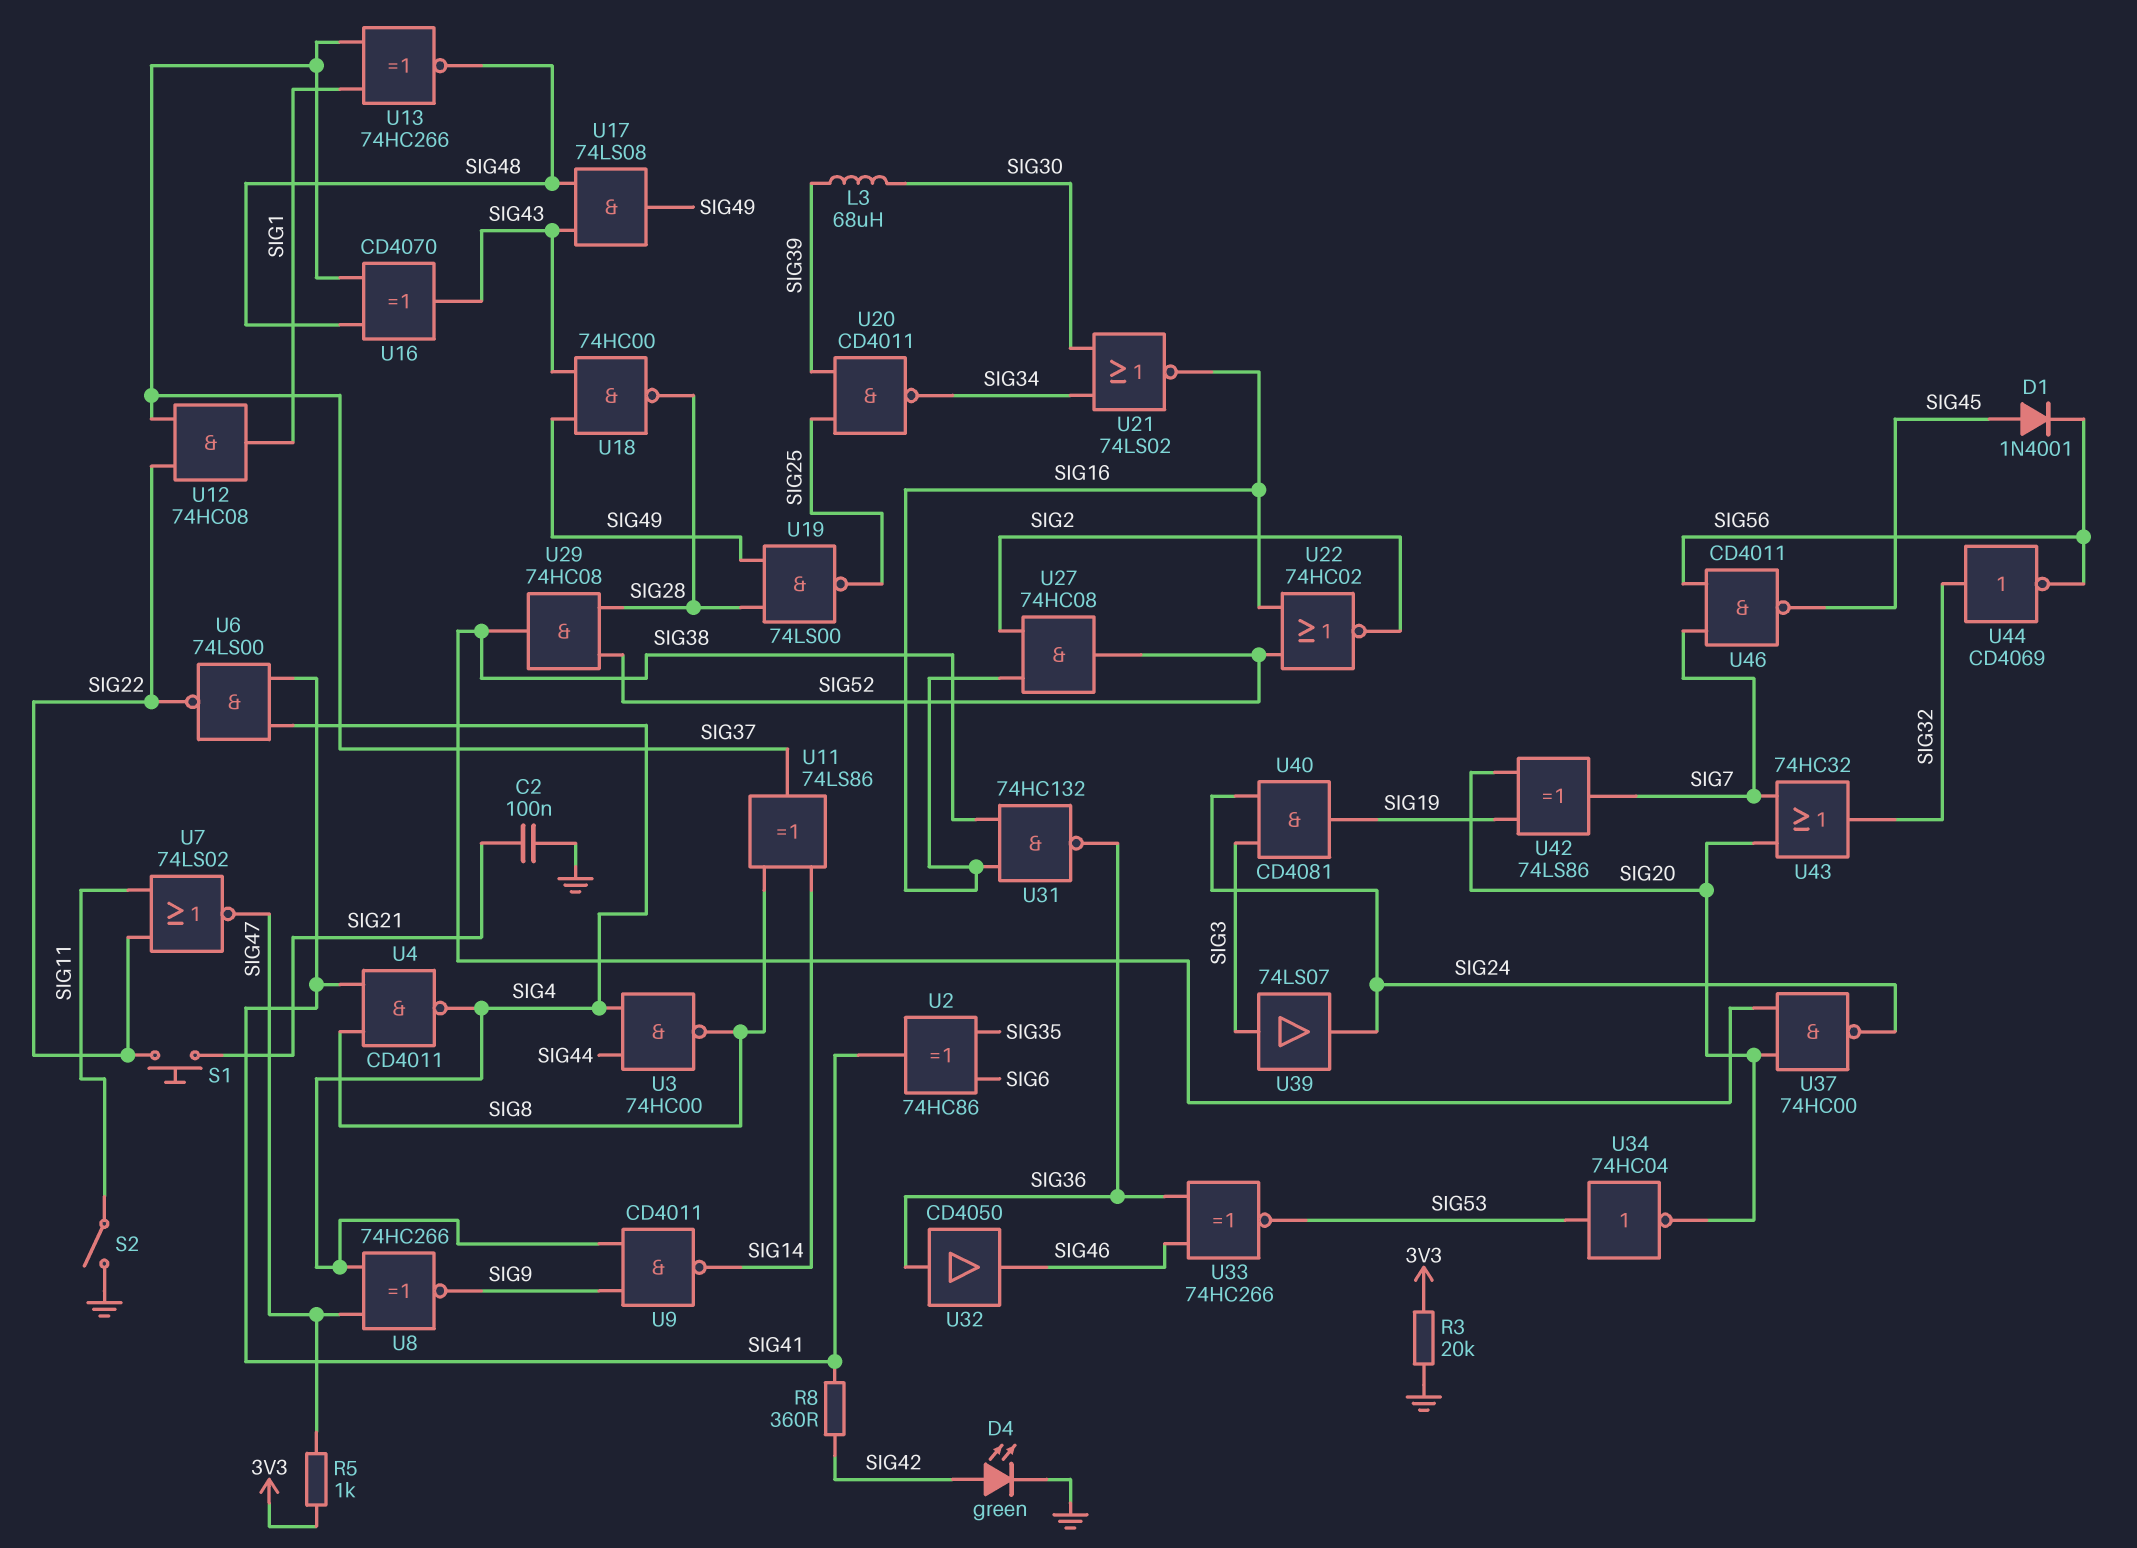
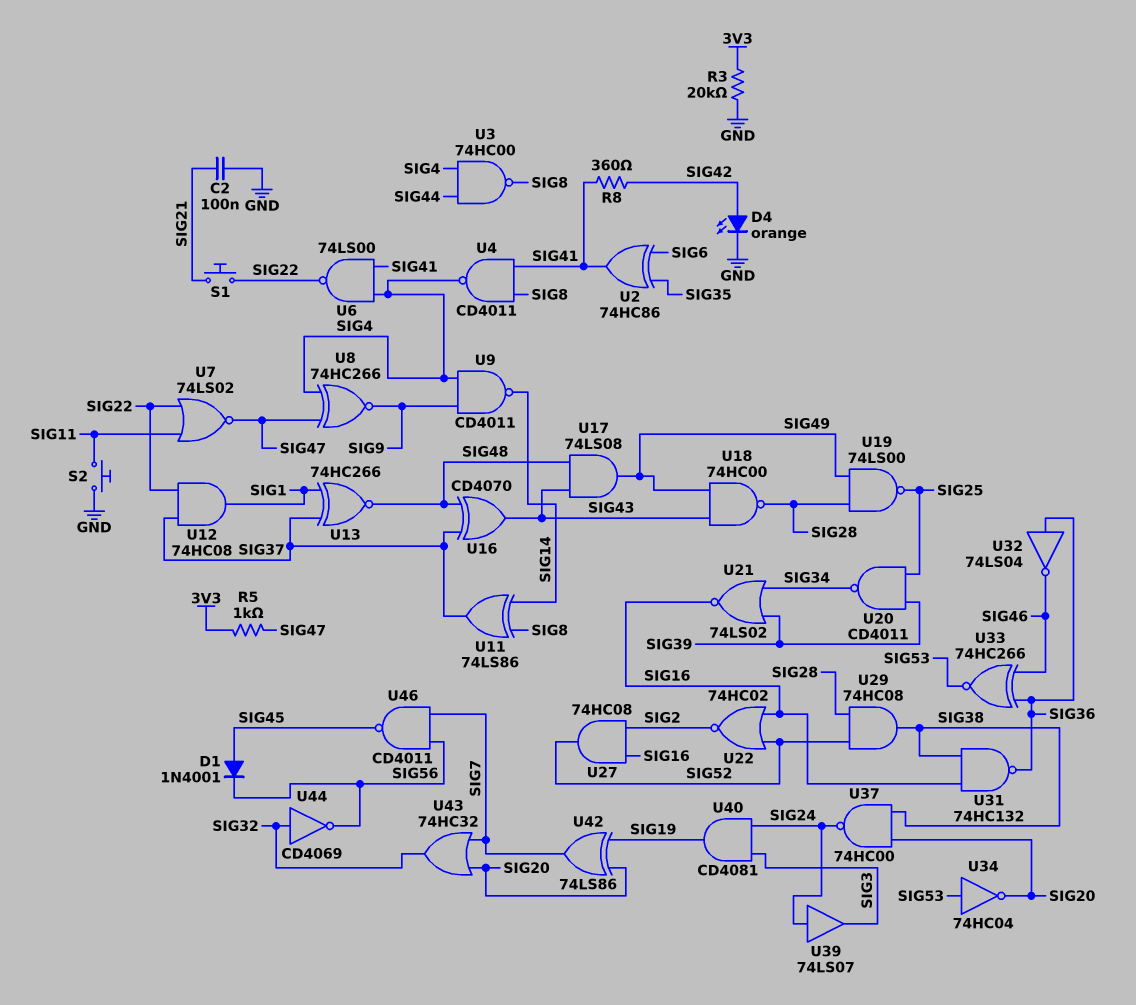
D4: LED green (A SIG42, K GND) -> LED orange (A SIG42, K GND)
L3: 68uH (SIG30, SIG39) -> none
S2: switch (GND, SIG11) -> button (GND, SIG11)
U21: NOR 74LS02 (in SIG30, in SIG34, out SIG16) -> NOR 74LS02 (in SIG34, in SIG39, out SIG16)
U32: buffer CD4050 (in SIG36, out SIG46) -> NOT 74LS04 (in SIG36, out SIG46)
U39: buffer 74LS07 (in SIG3, out SIG24) -> buffer 74LS07 (in SIG24, out SIG3)

